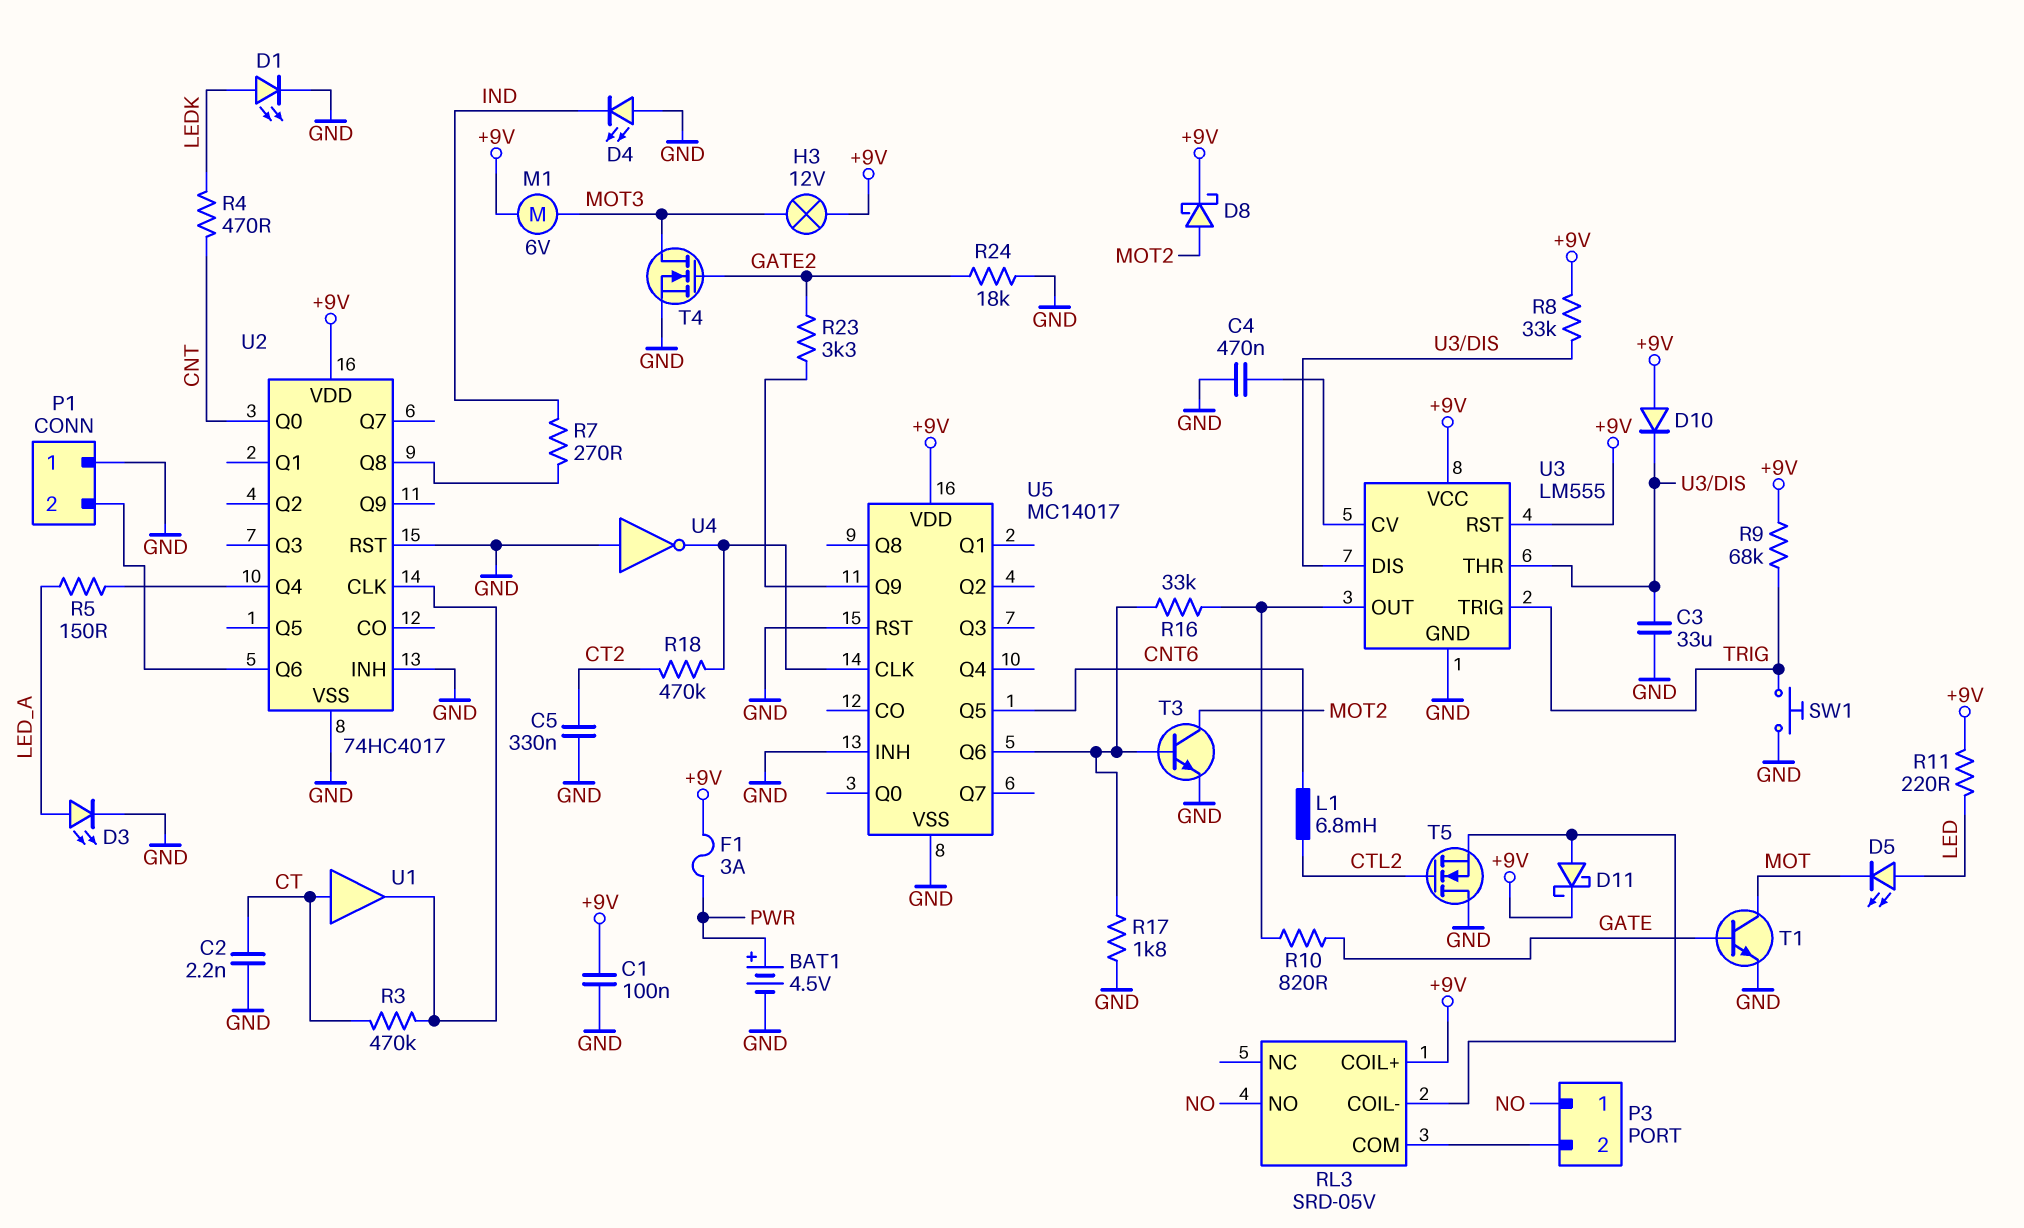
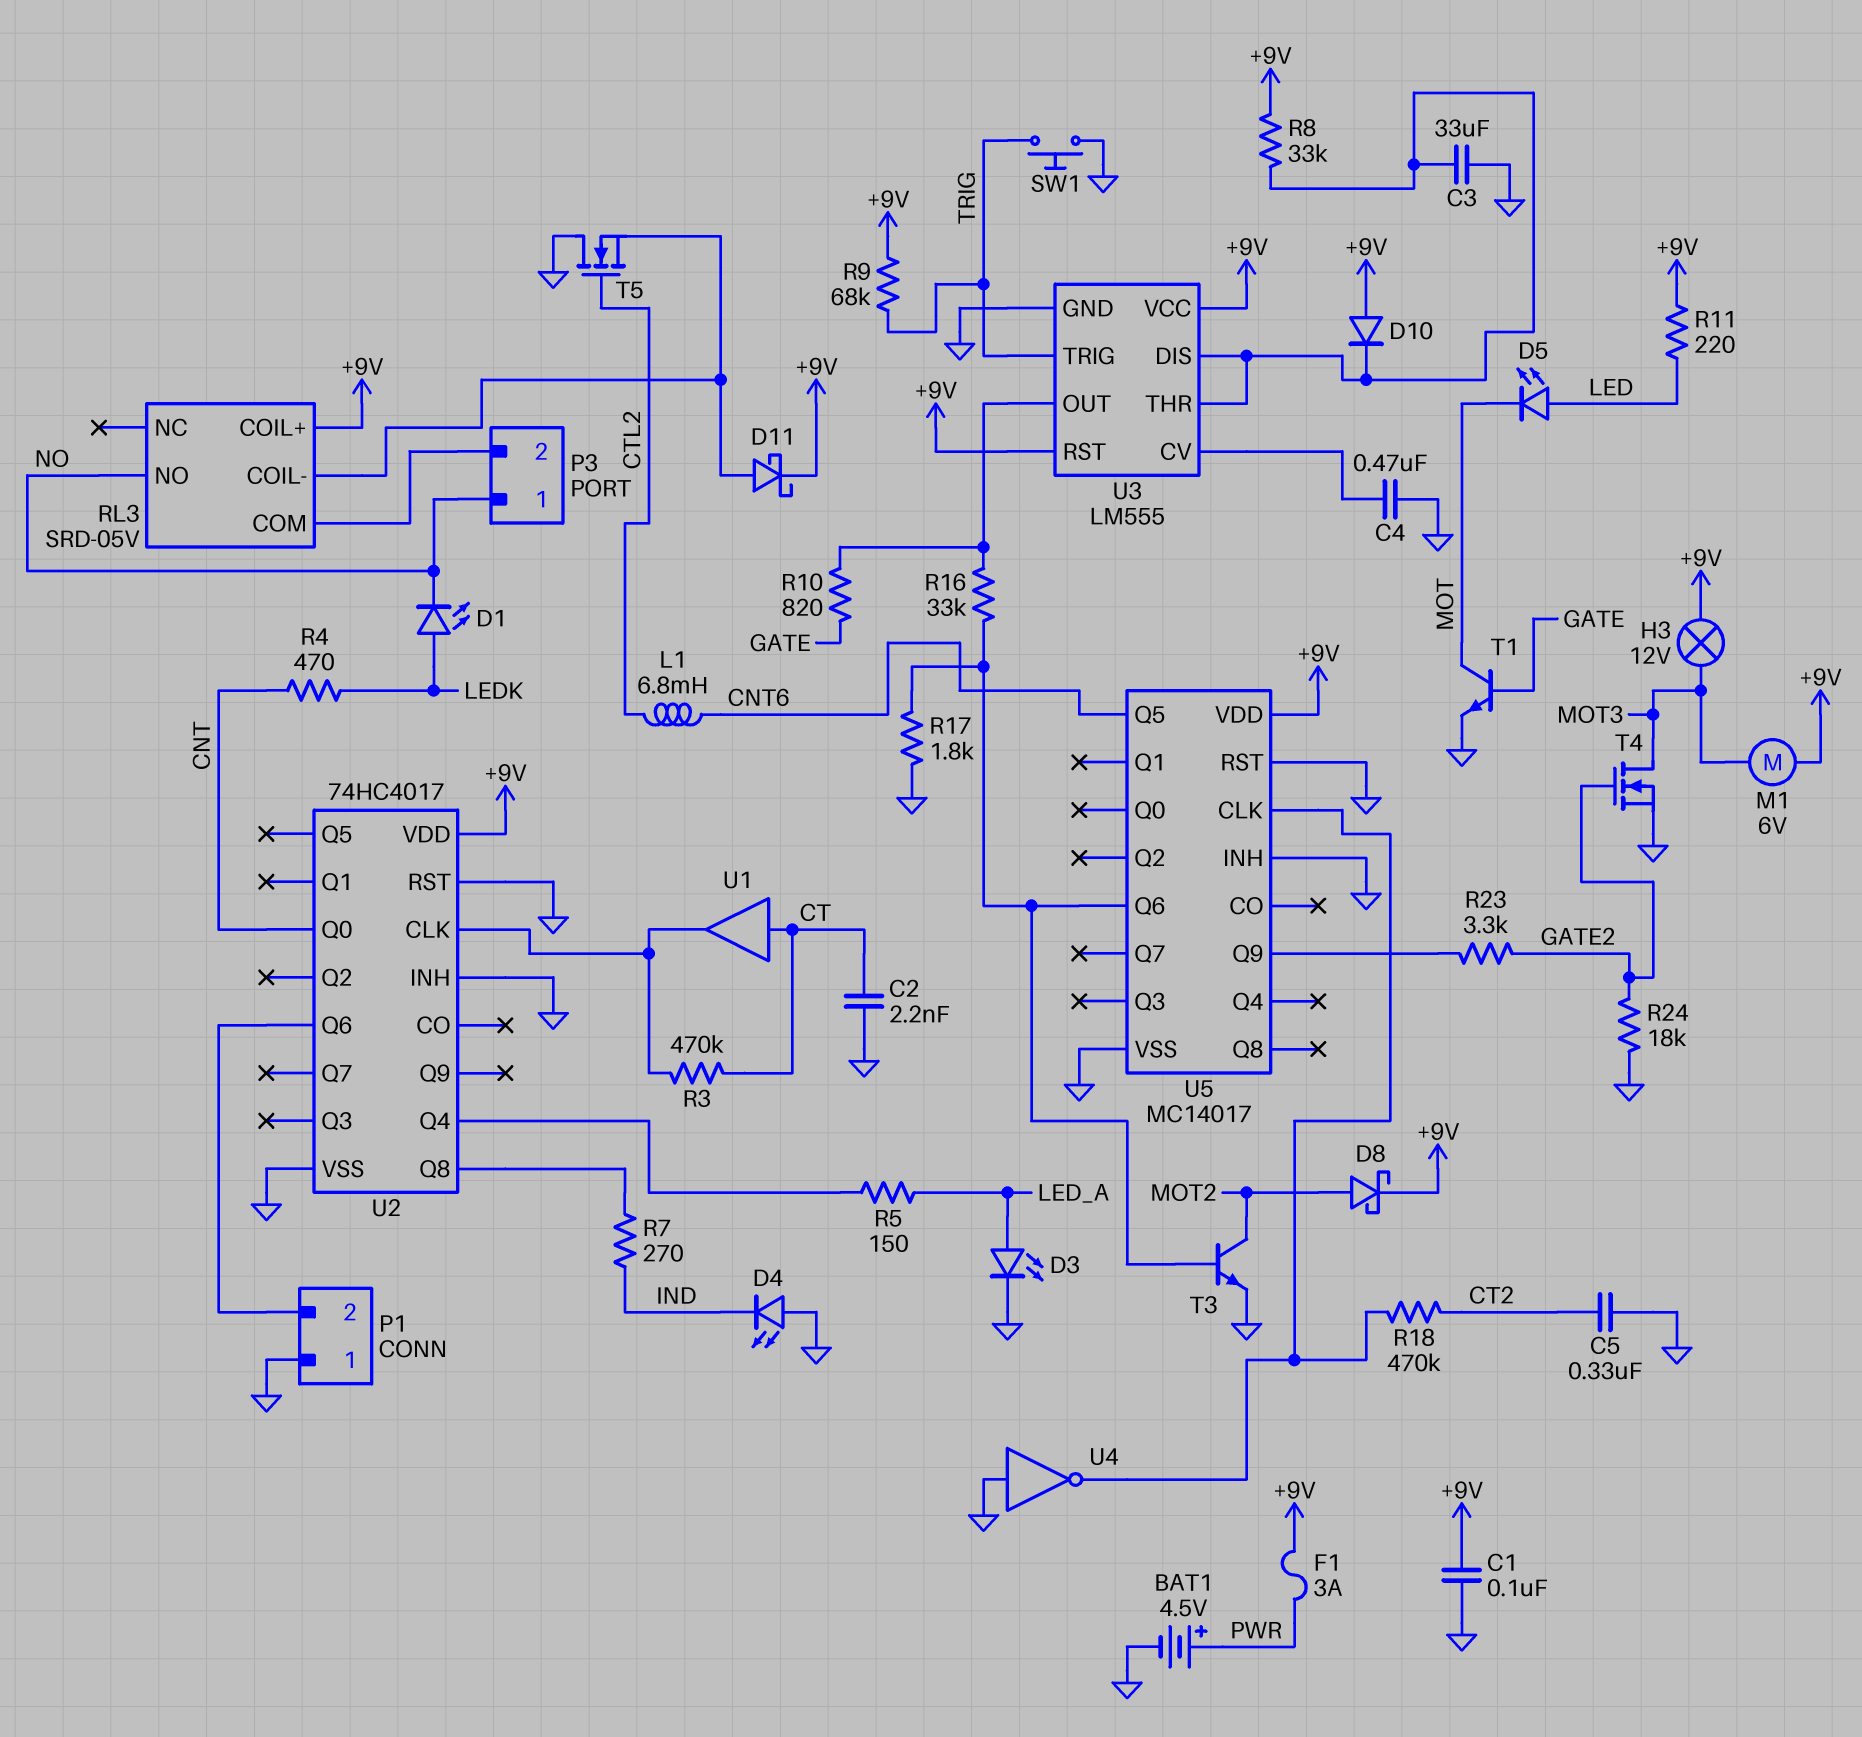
D1: LED (A LEDK, K GND) -> LED (A LEDK, K NO)

